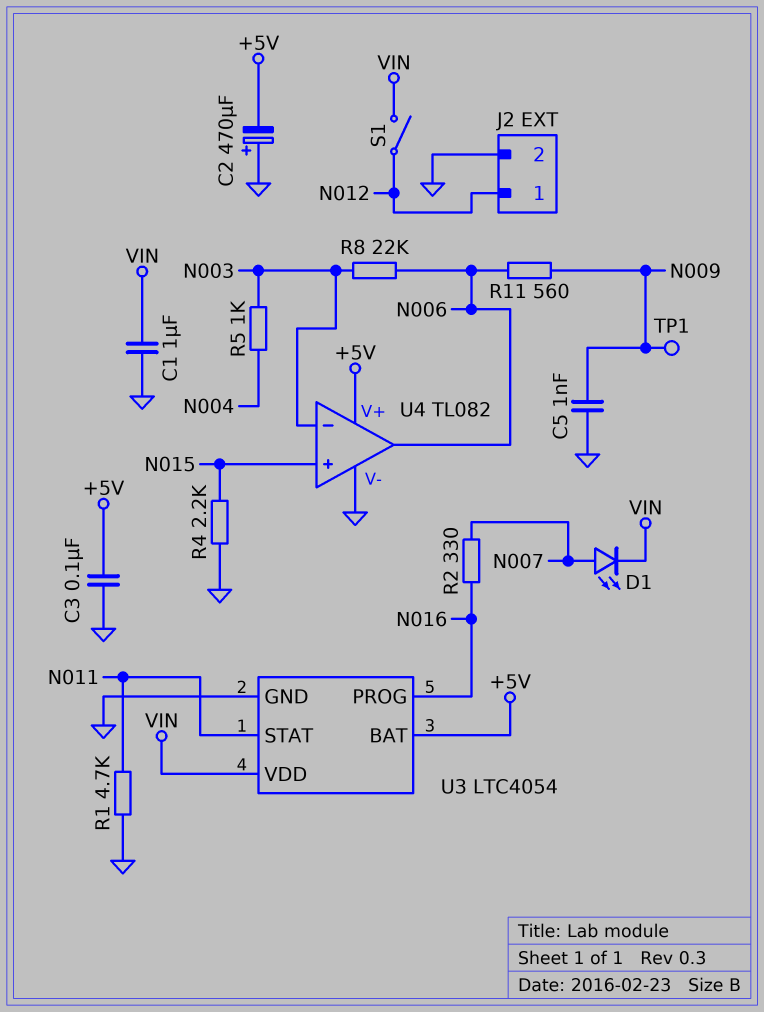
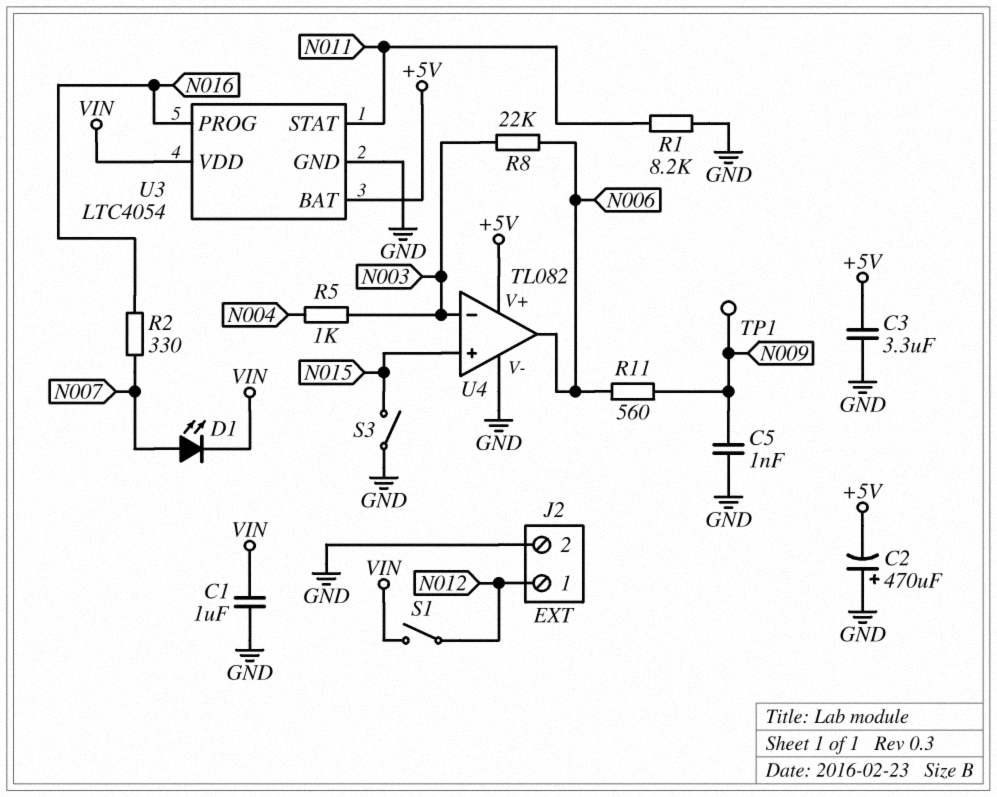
C3: 100nF (+5V, GND) -> 3.3uF (+5V, GND)
R1: 4.7k (GND, N011) -> 8.2k (GND, N011)
R4: 2.2k (GND, N015) -> none
S3: none -> switch (GND, N015)

